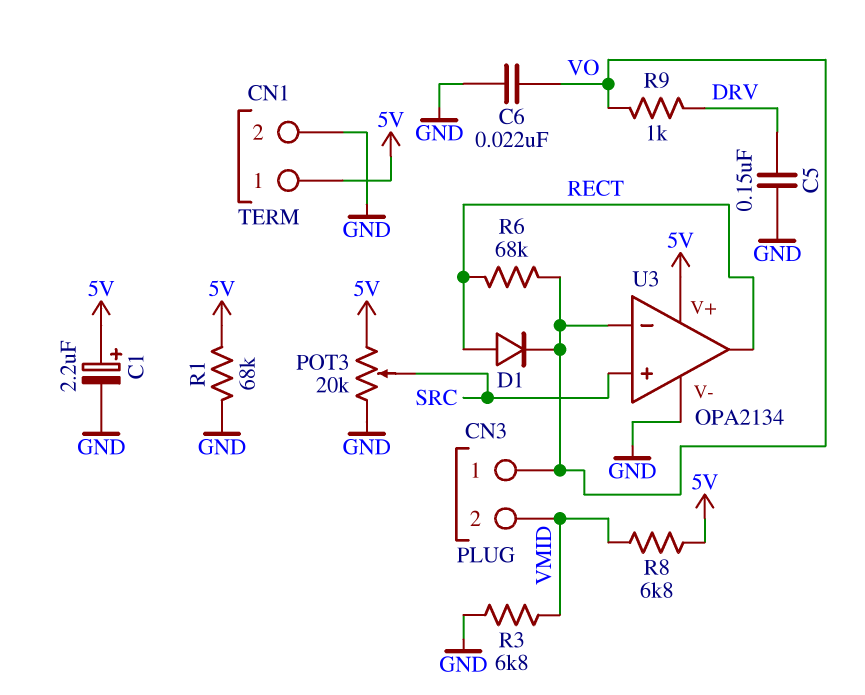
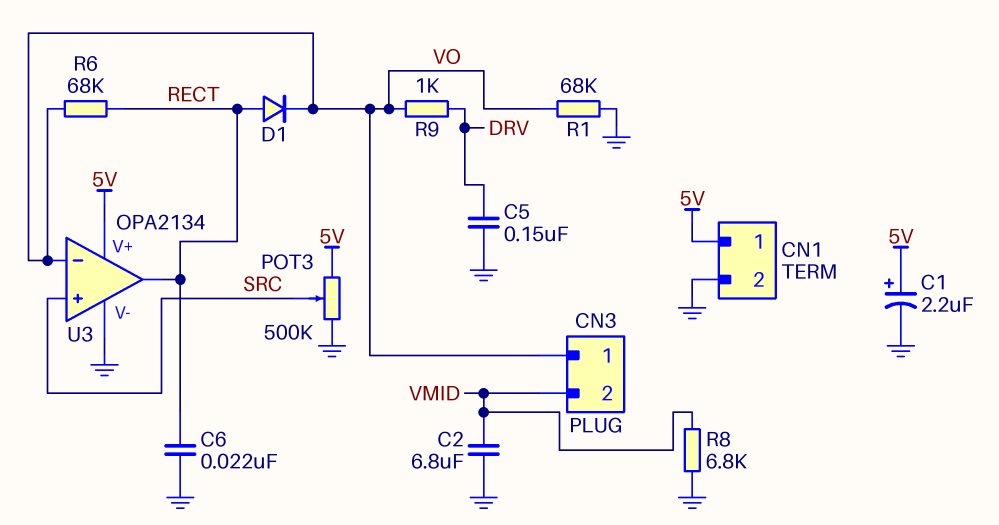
C2: none -> 6.8uF (GND, VMID)
C6: 22nF (GND, VO) -> 22nF (GND, RECT)
POT3: 20k (5V, GND, wiper SRC) -> 500k (5V, GND, wiper SRC)
R1: 68k (5V, GND) -> 68k (GND, VO)
R3: 6.8k (GND, VMID) -> none
R8: 6.8k (5V, VMID) -> 6.8k (GND, VMID)

